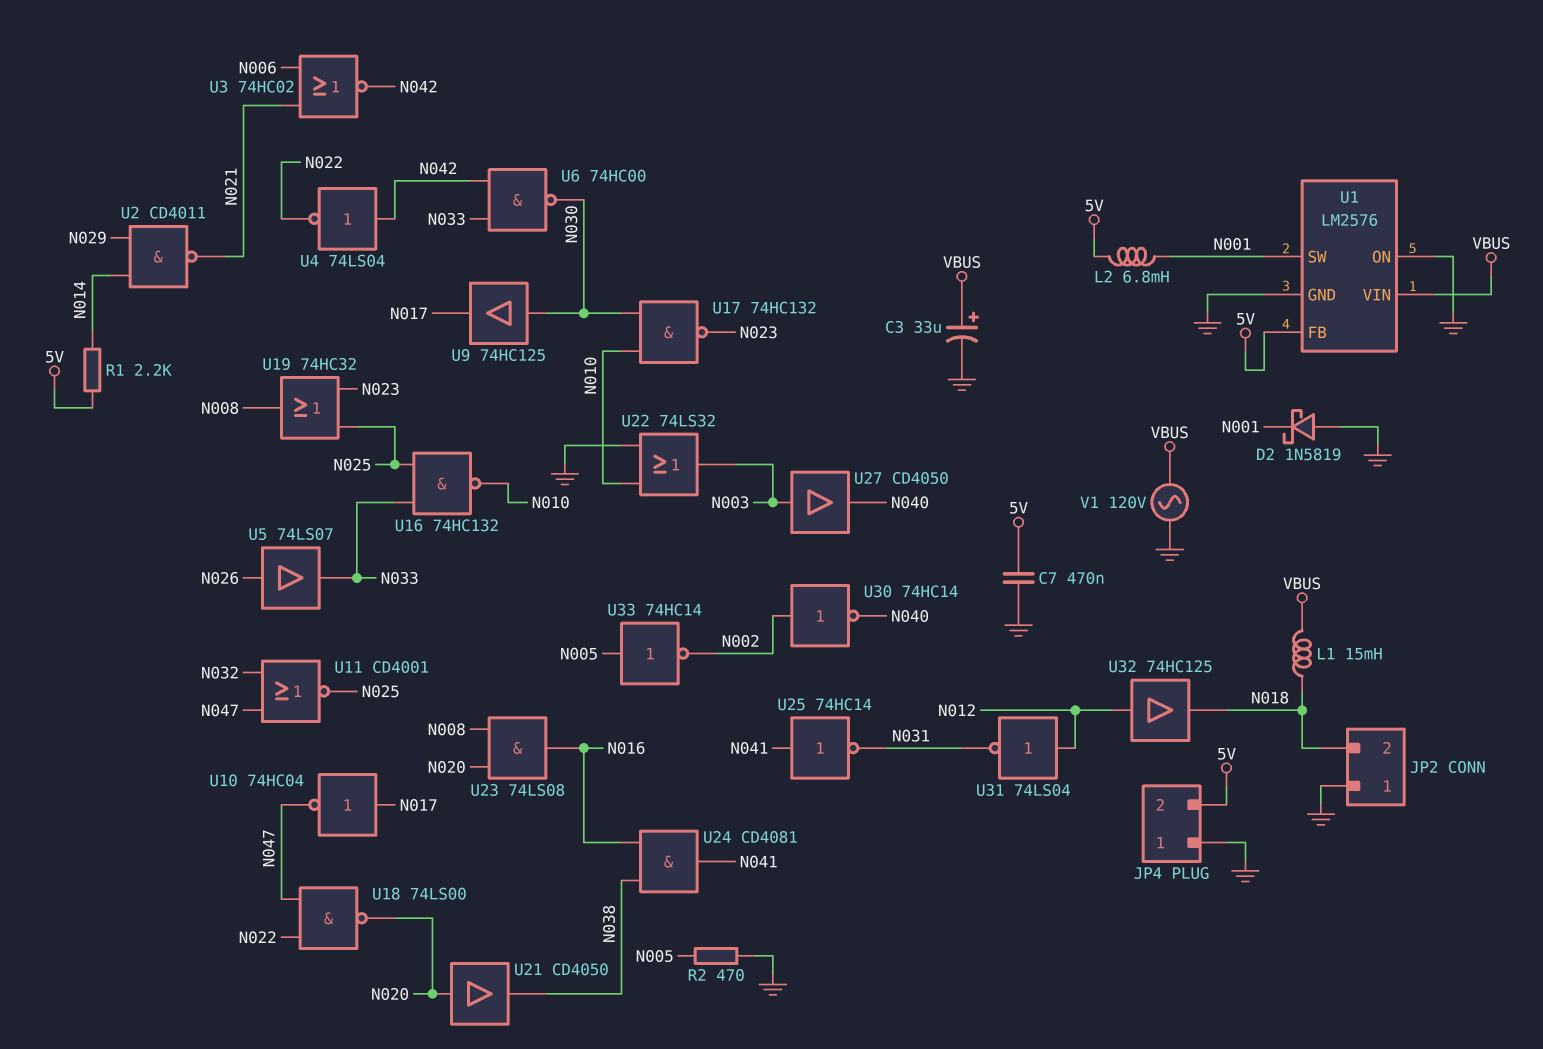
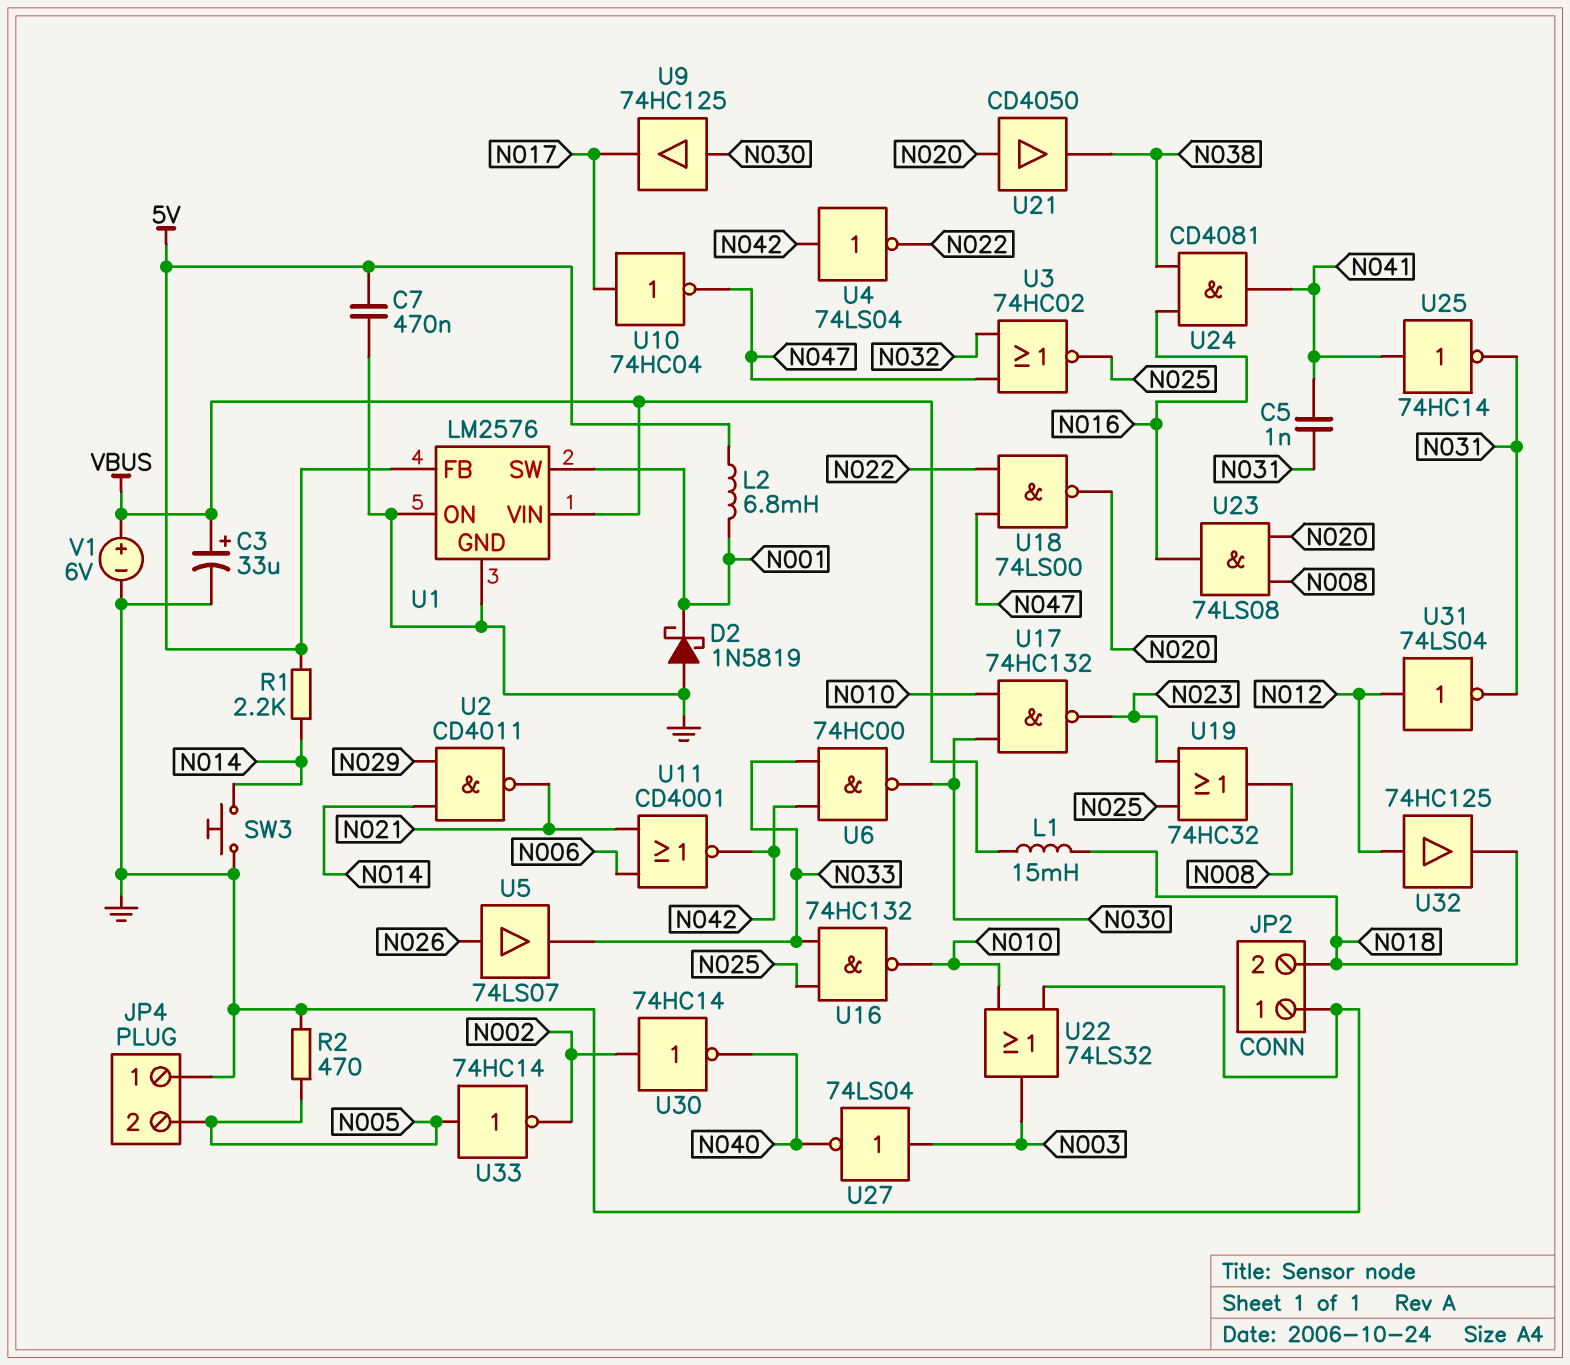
C5: none -> 1nF (N031, N041)
JP4 pin 2: 5V -> N005
SW3: none -> button (GND, N014)
U3: NOR 74HC02 (in N006, in N021, out N042) -> NOR 74HC02 (in N032, in N047, out N025)
U11: NOR CD4001 (in N032, in N047, out N025) -> NOR CD4001 (in N006, in N021, out N042)
U27: buffer CD4050 (in N003, out N040) -> NOT 74LS04 (in N003, out N040)
V1: AC 120V (GND, VBUS) -> 6V (plus VBUS, minus GND)

